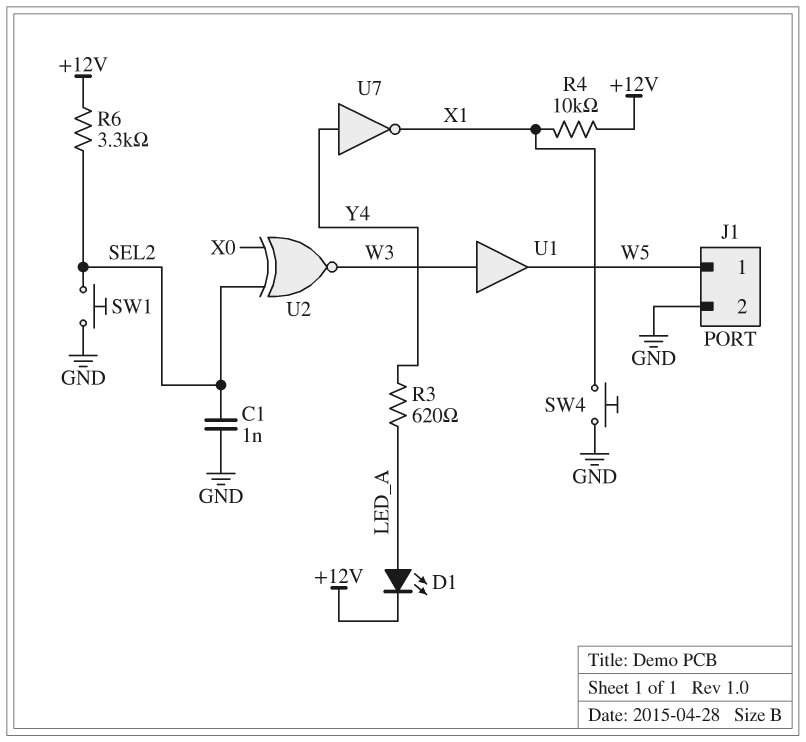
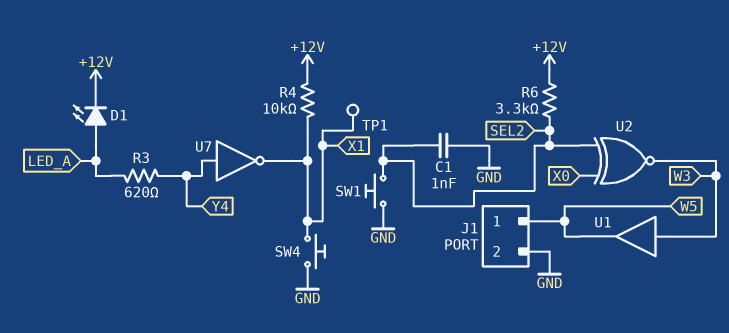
TP1: none -> test point (X1)

